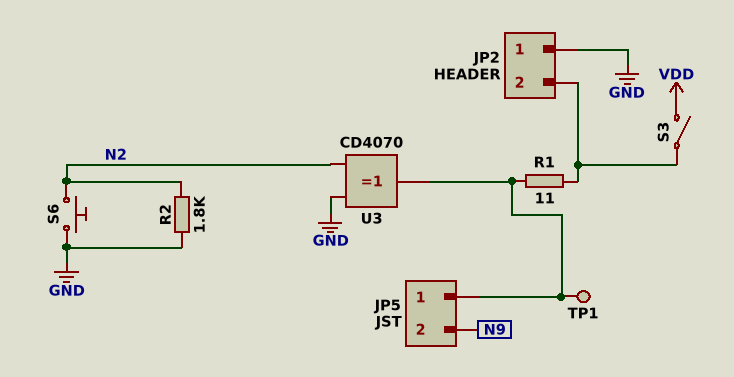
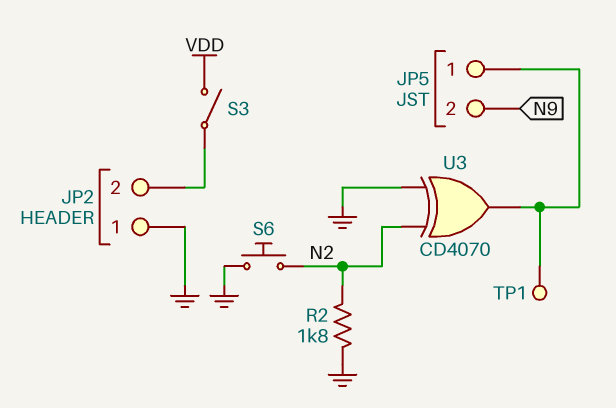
R1: 11 (JP2/2, JP5/1) -> none

